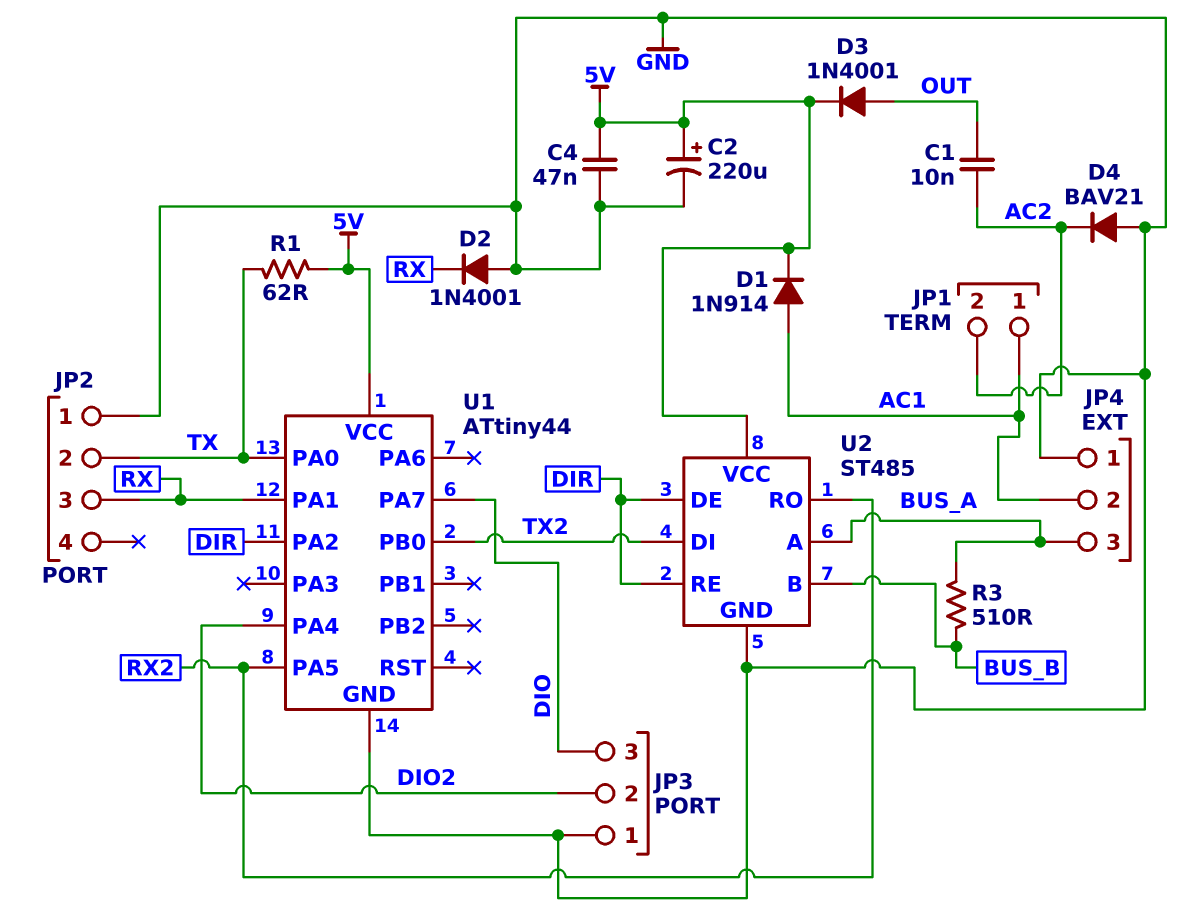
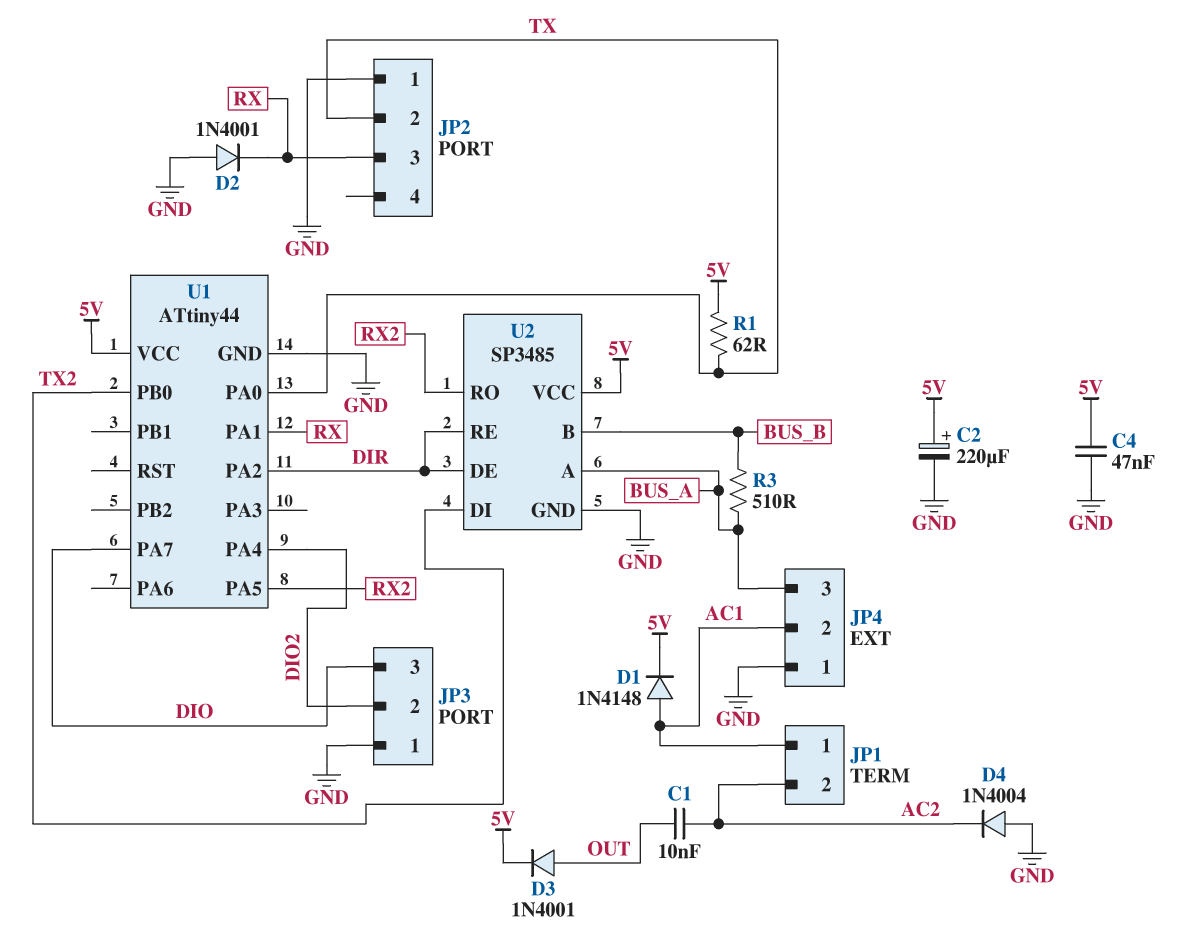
D1: diode 1N914 (A AC1, K 5V) -> diode 1N4148 (A AC1, K 5V)
D4: diode BAV21 (A GND, K AC2) -> diode 1N4004 (A GND, K AC2)
U2: ST485 -> SP3485

